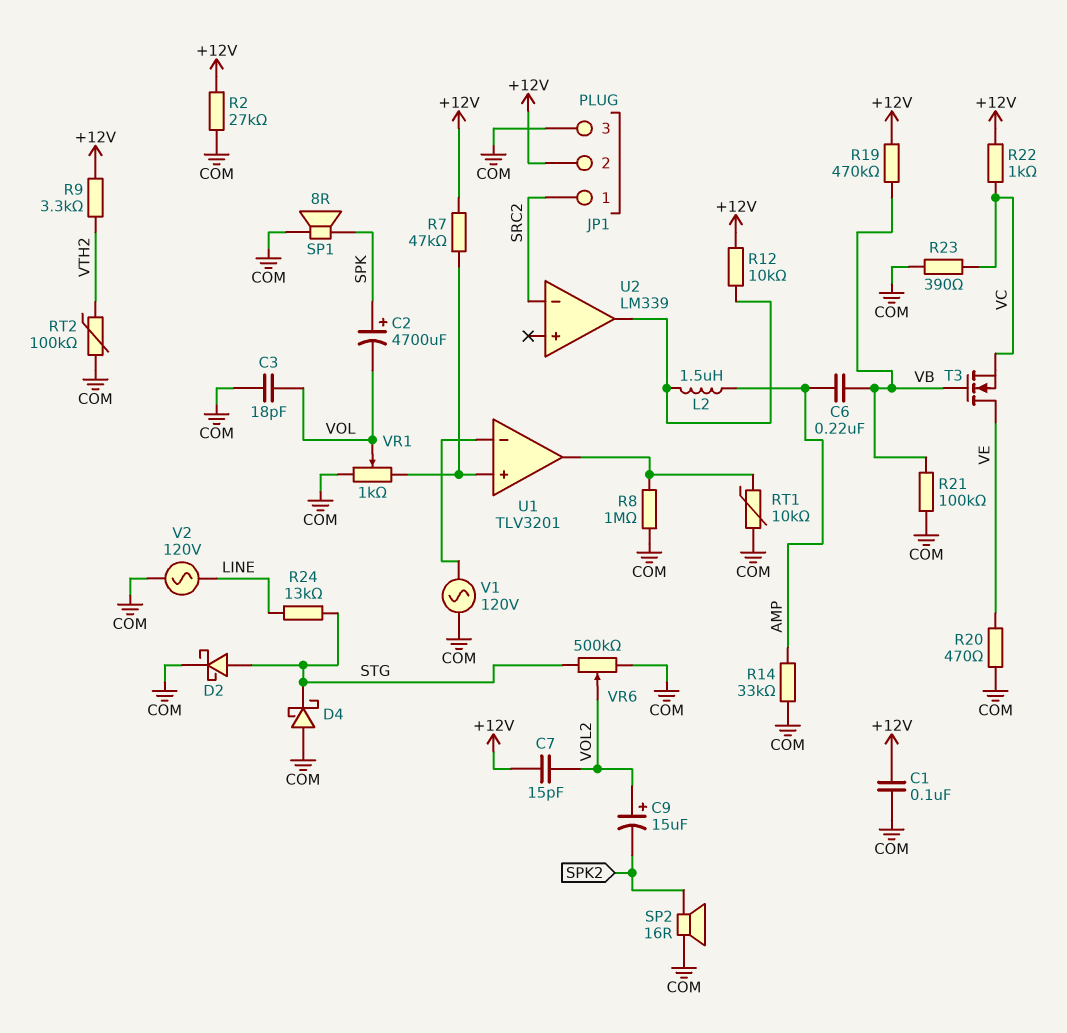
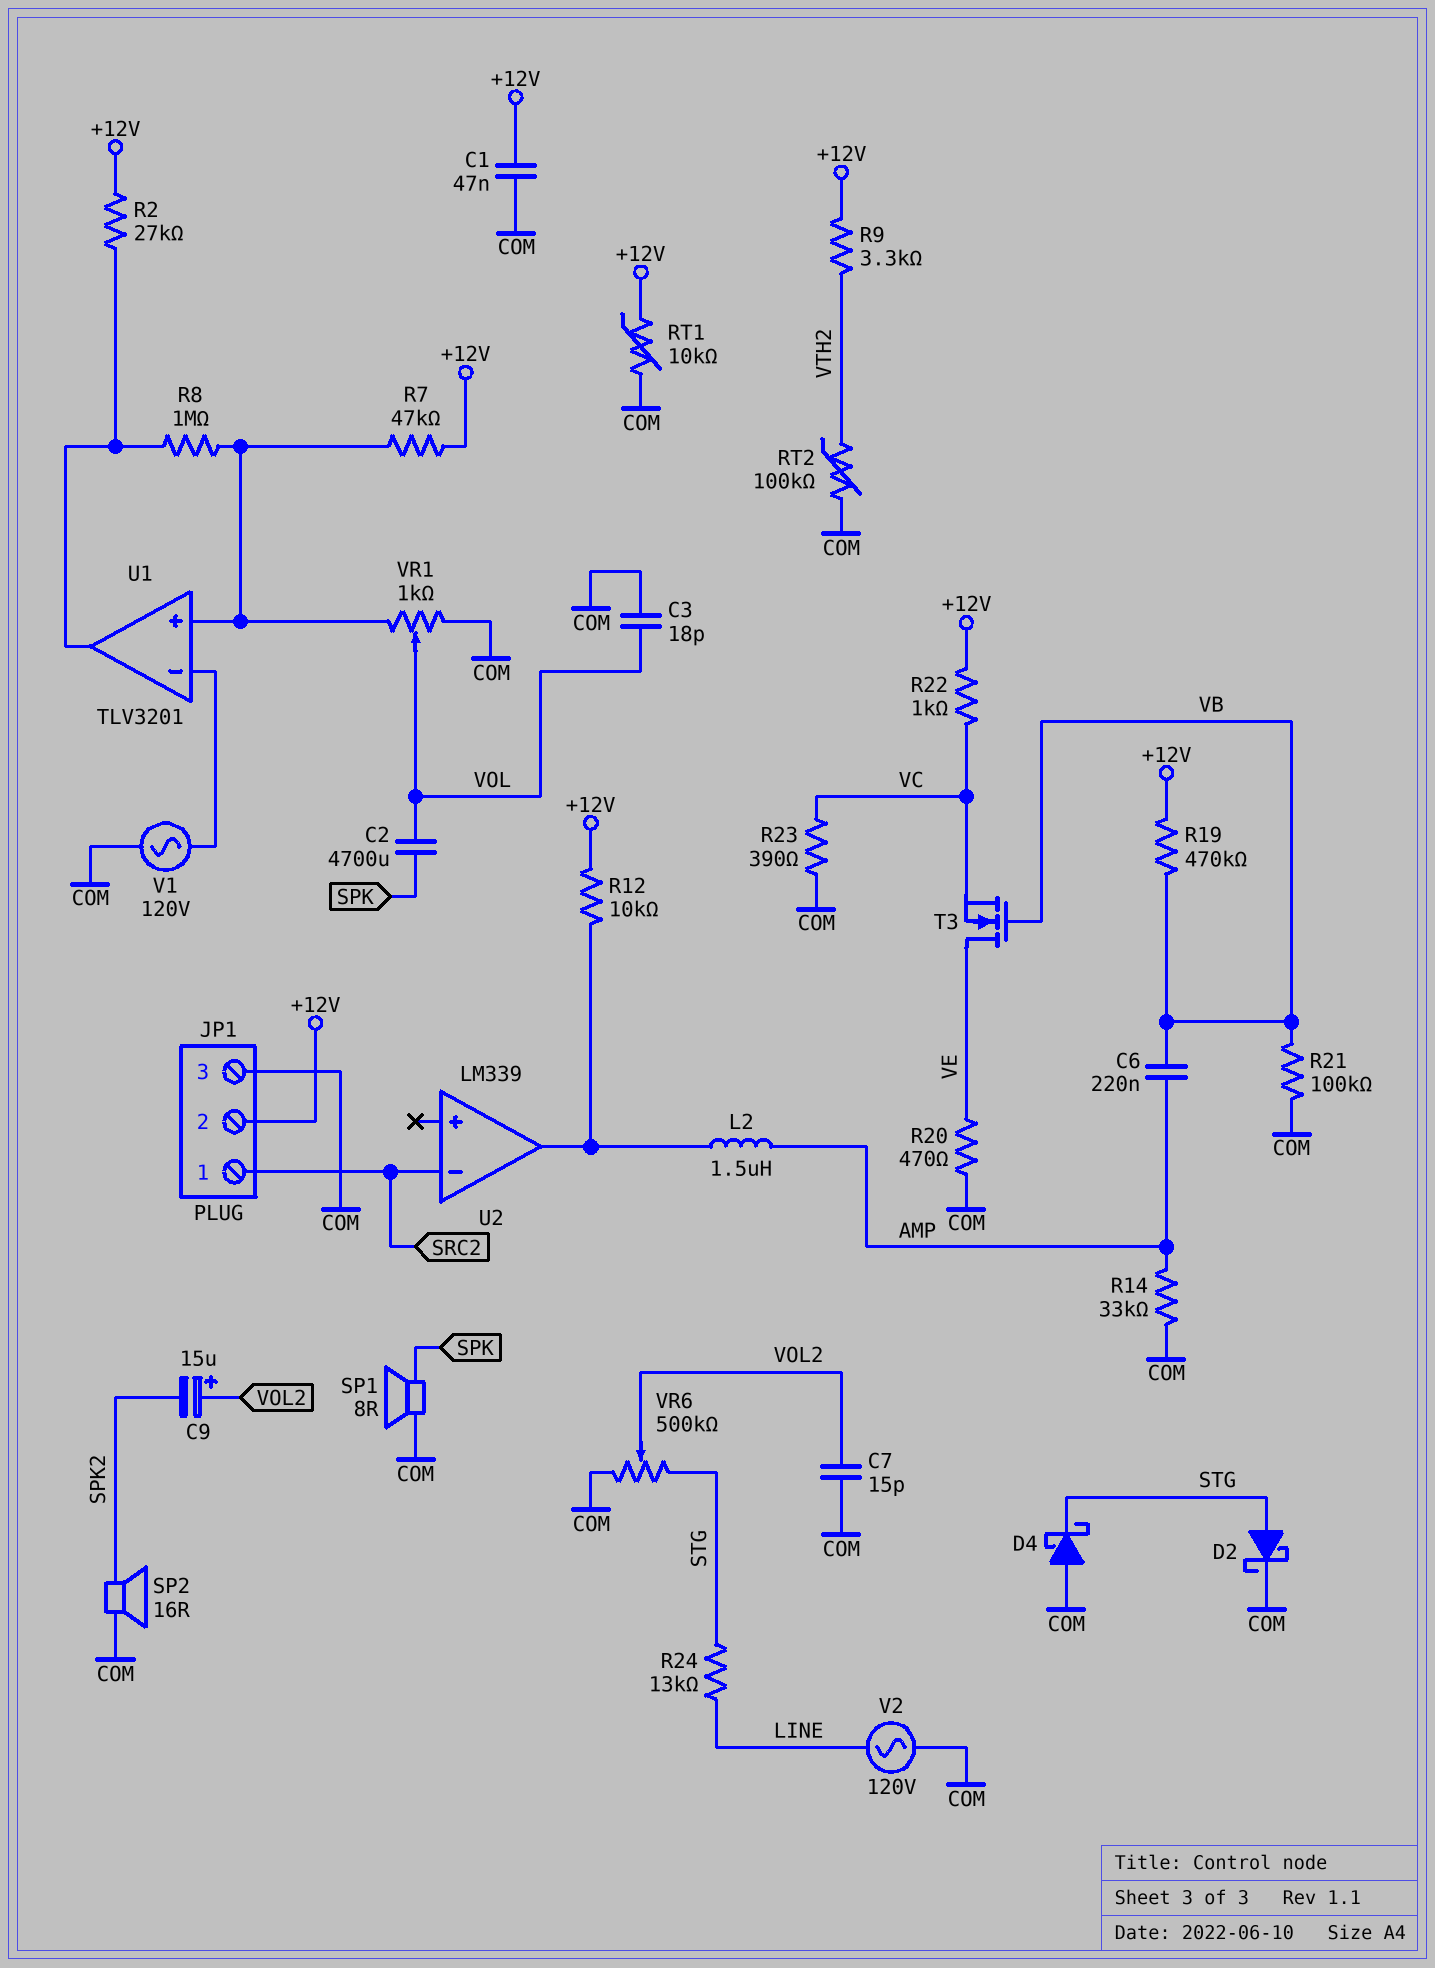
C1: 100nF (+12V, COM) -> 47nF (+12V, COM)
C2: 4700uF (plus SPK, minus VOL) -> 4700uF (SPK, VOL)
C7: 15pF (+12V, VOL2) -> 15pF (COM, VOL2)
R2: 27k (+12V, COM) -> 27k (+12V, U1/out)
R8: 1M (COM, U1/out) -> 1M (U1/in+, U1/out)
RT1: 10k (COM, U1/out) -> 10k (+12V, COM)

